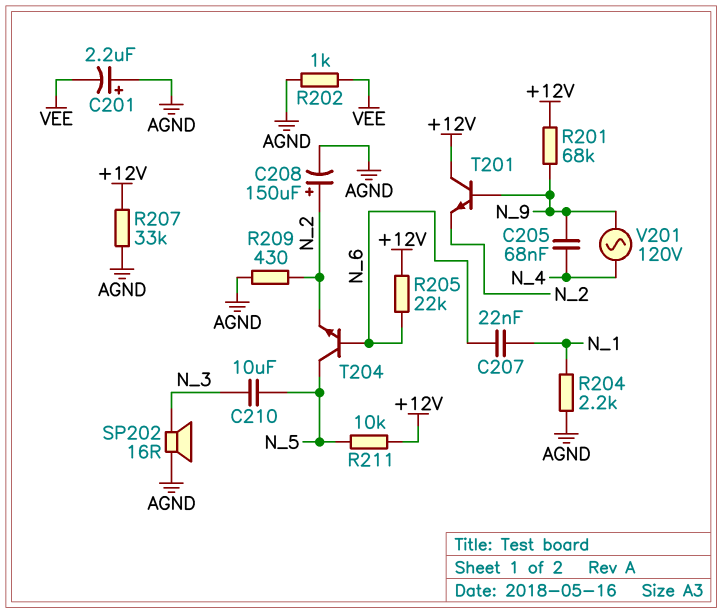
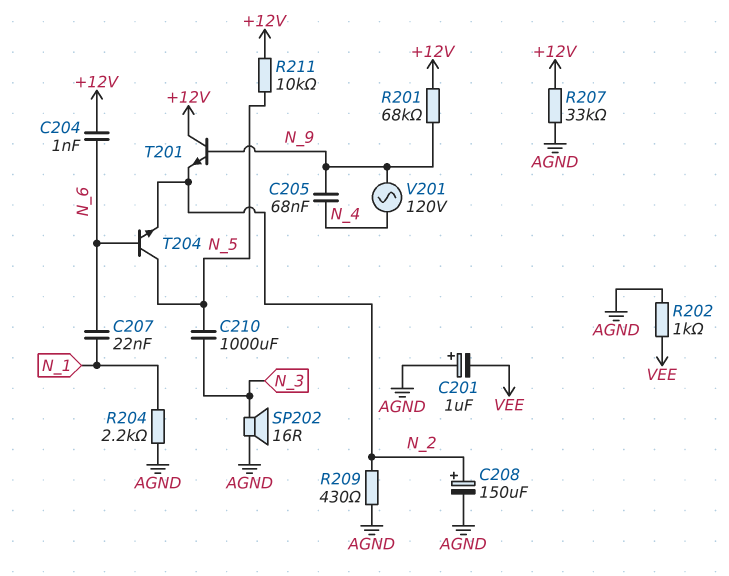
C201: 2.2uF (plus AGND, minus VEE) -> 1uF (plus AGND, minus VEE)
C204: none -> 1nF (+12V, N_6)
C210: 10uF (N_3, N_5) -> 1000uF (N_3, N_5)
R205: 22k (+12V, N_6) -> none

